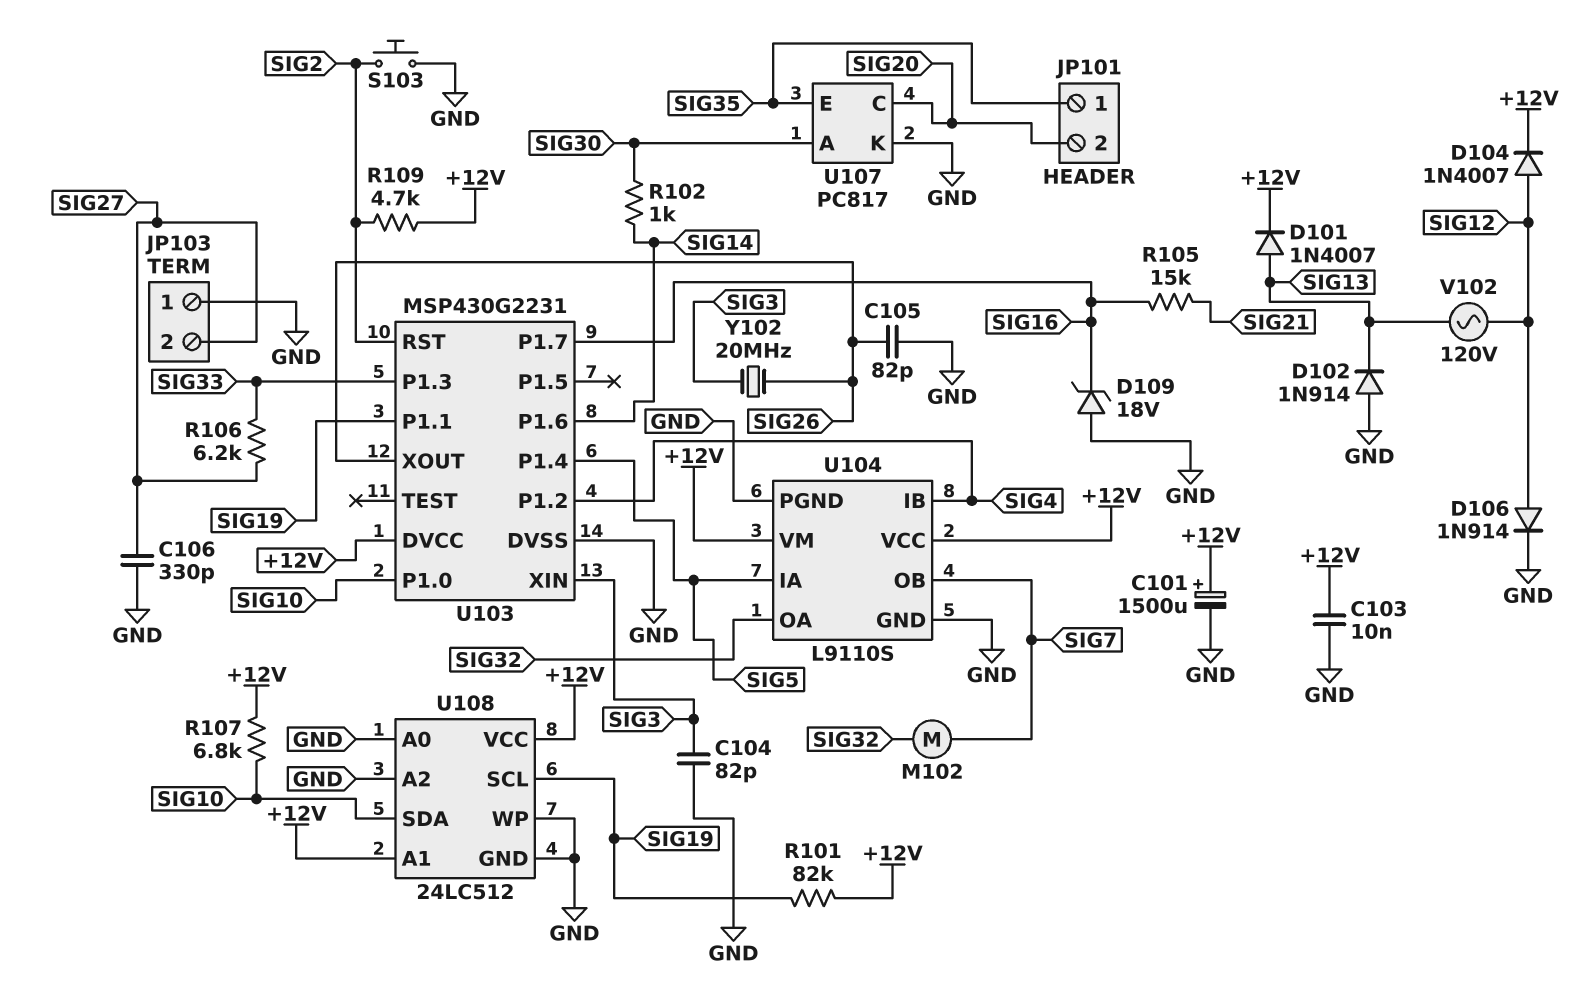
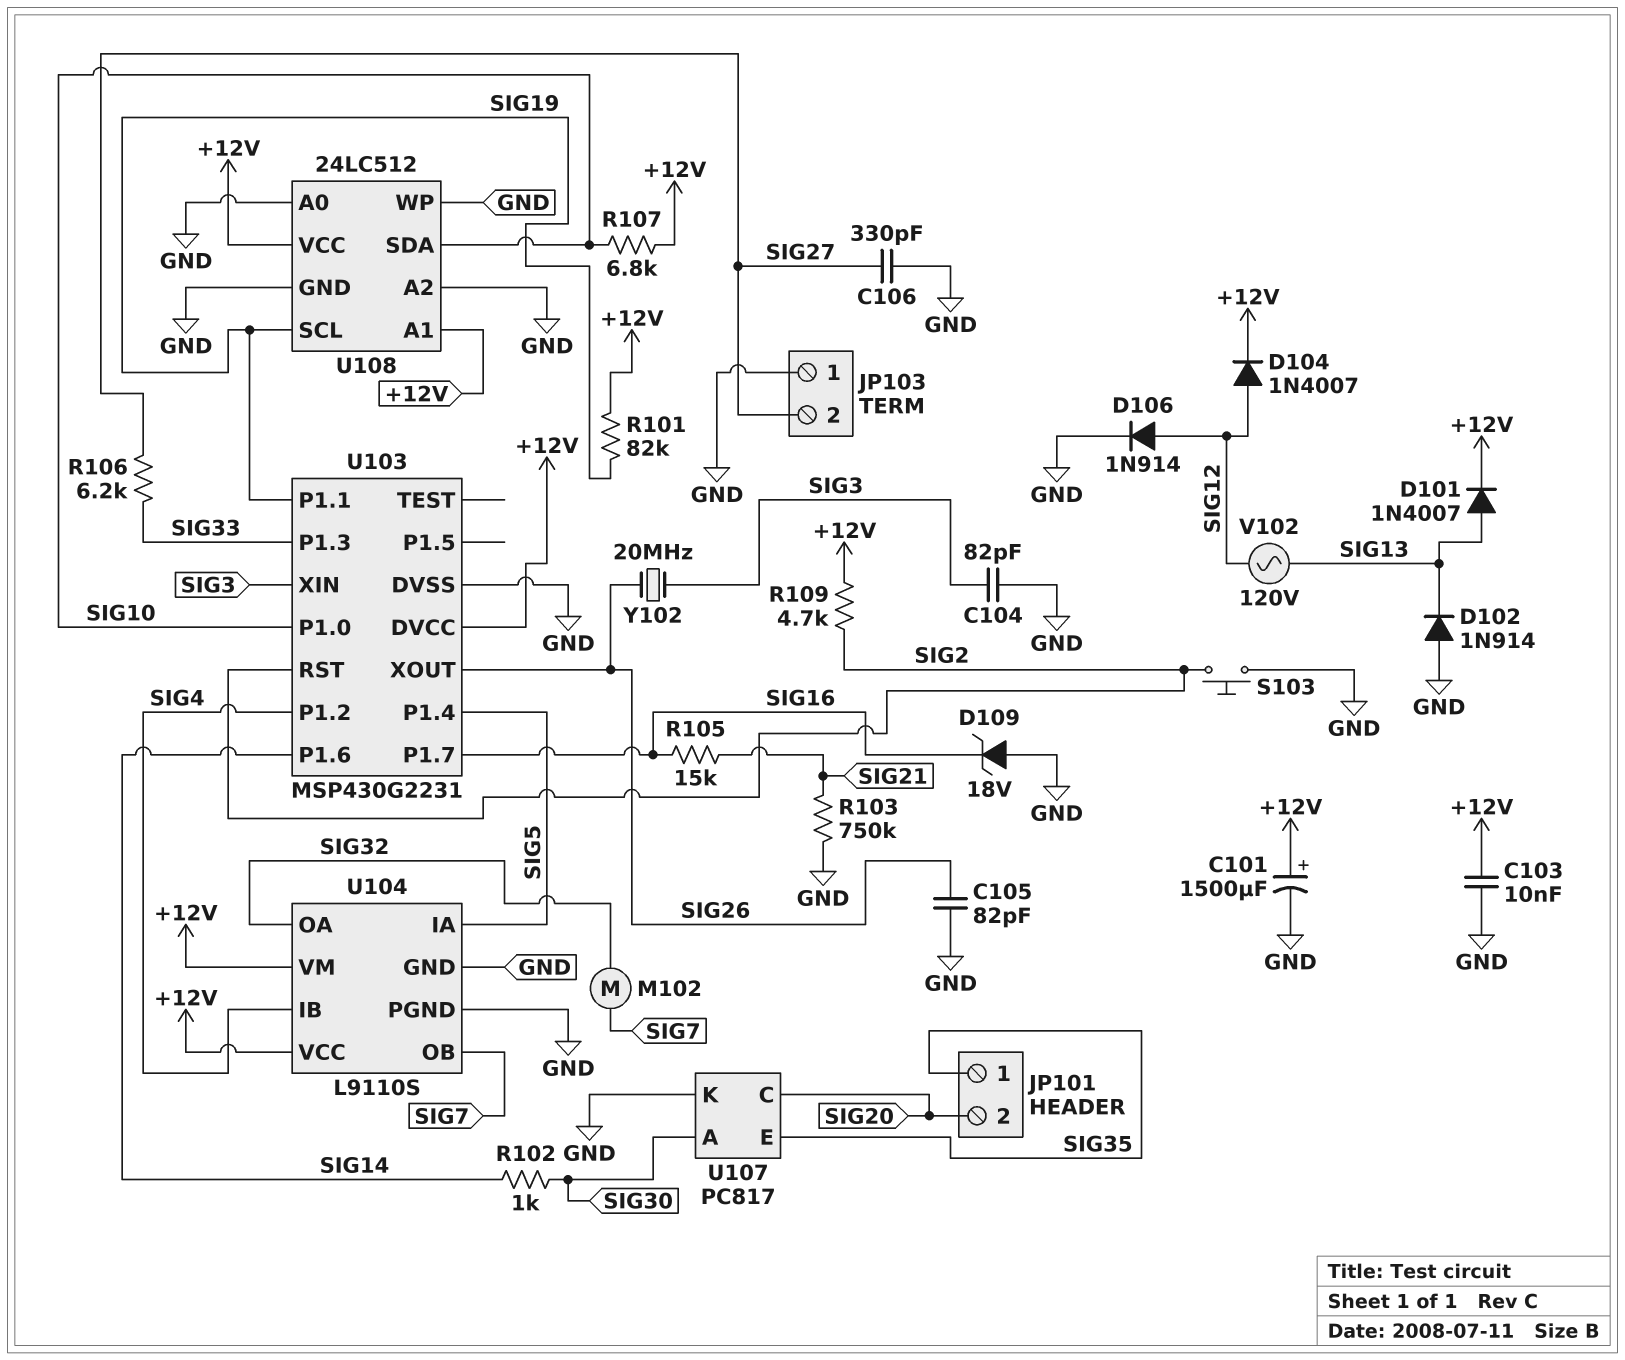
R103: none -> 750k (GND, SIG21)

